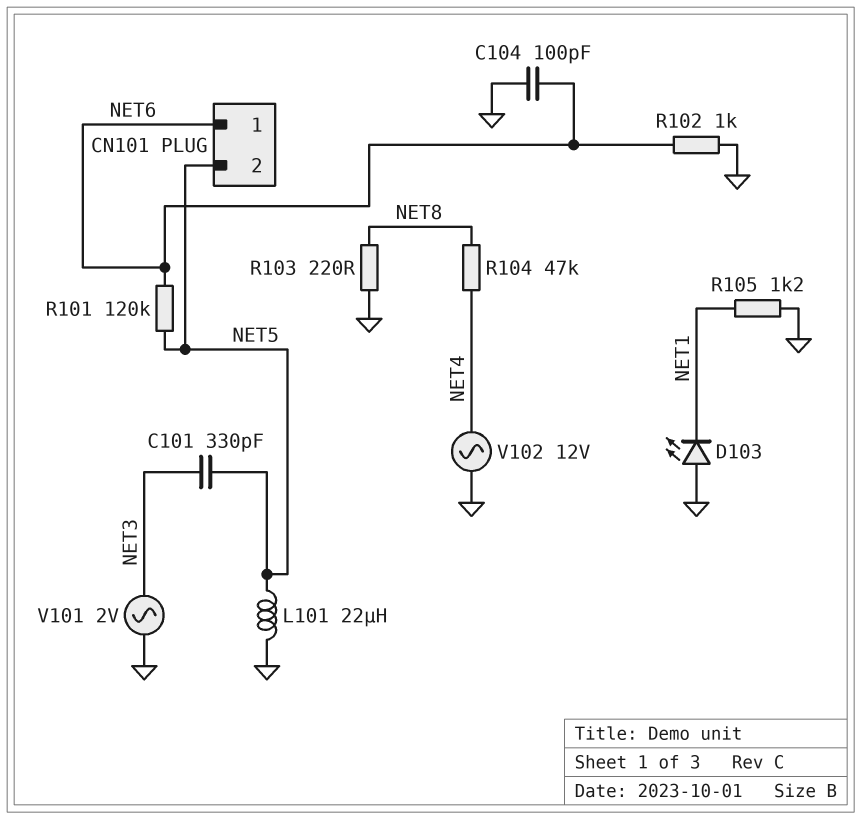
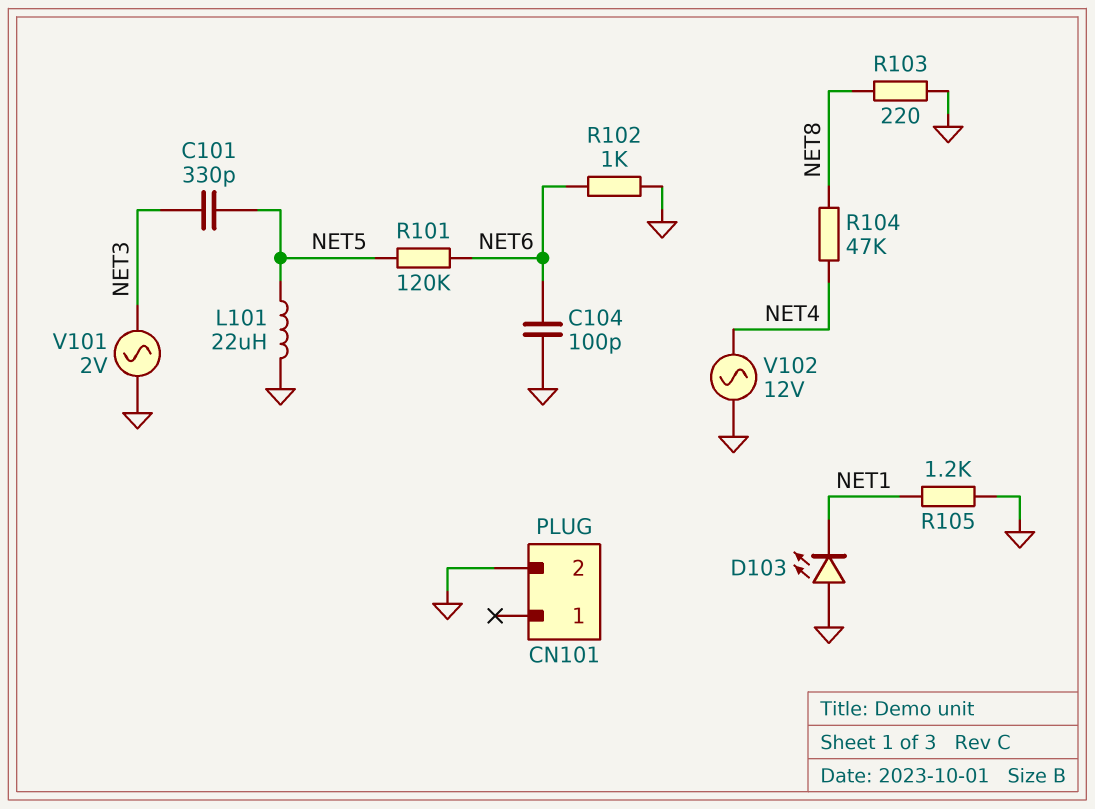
CN101 pin 1: NET6 -> none
CN101 pin 2: NET5 -> GND

